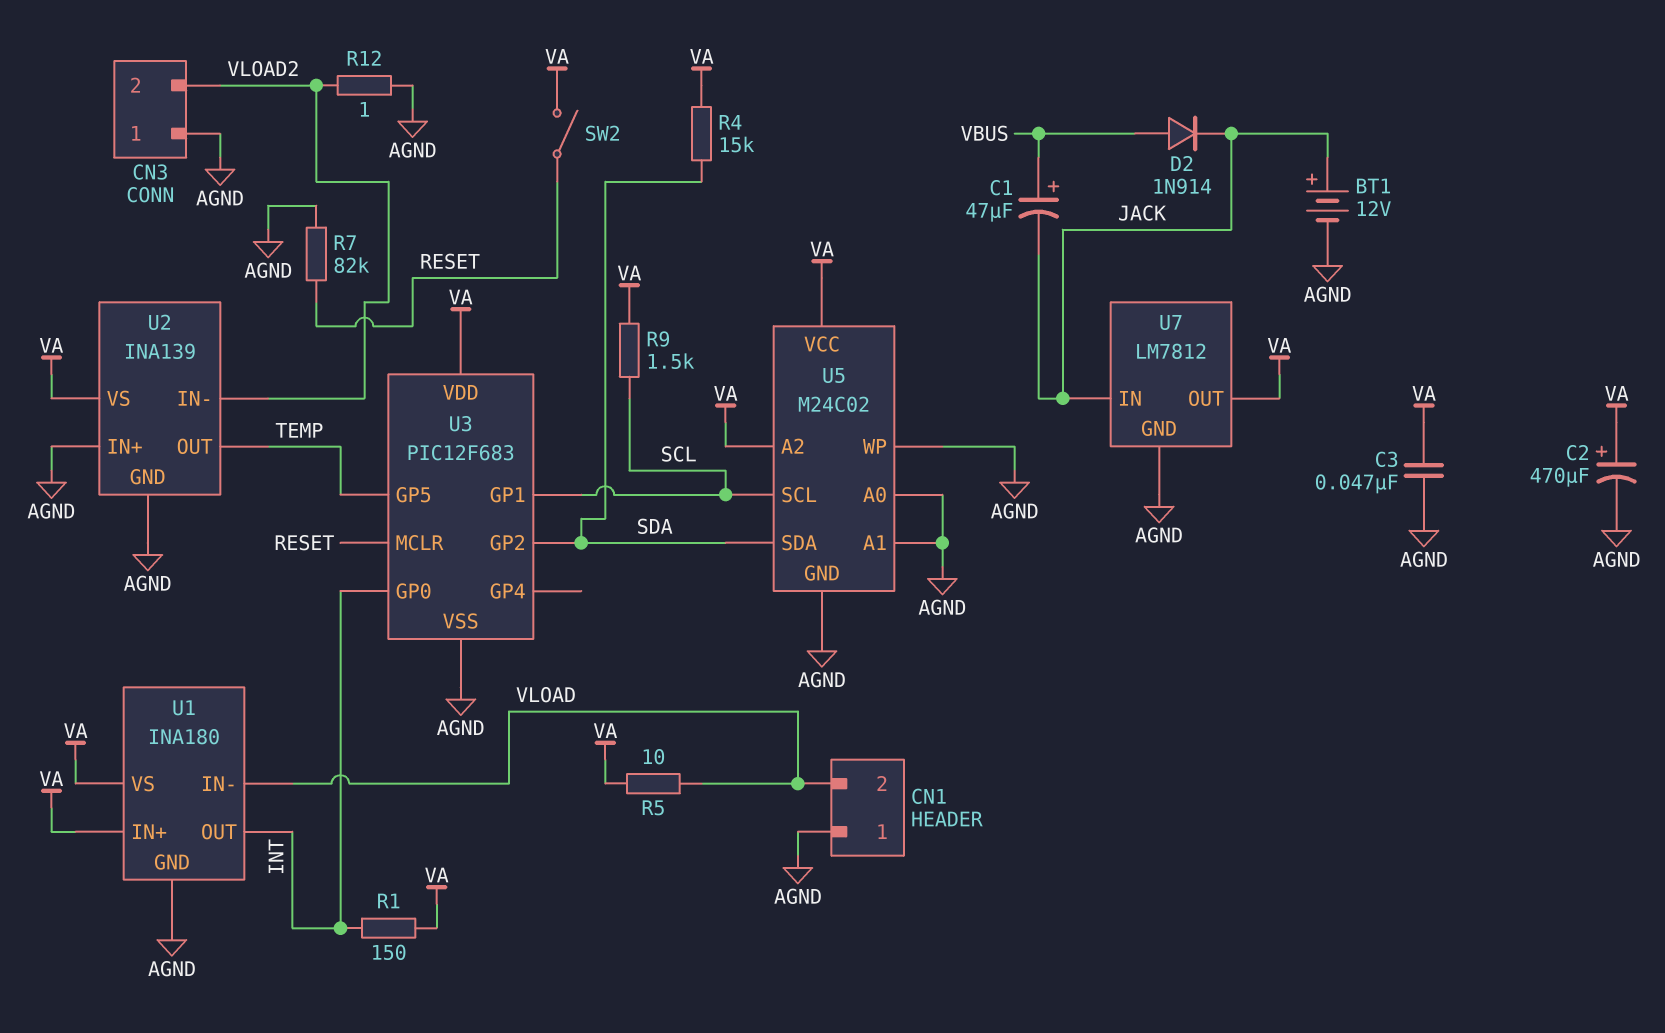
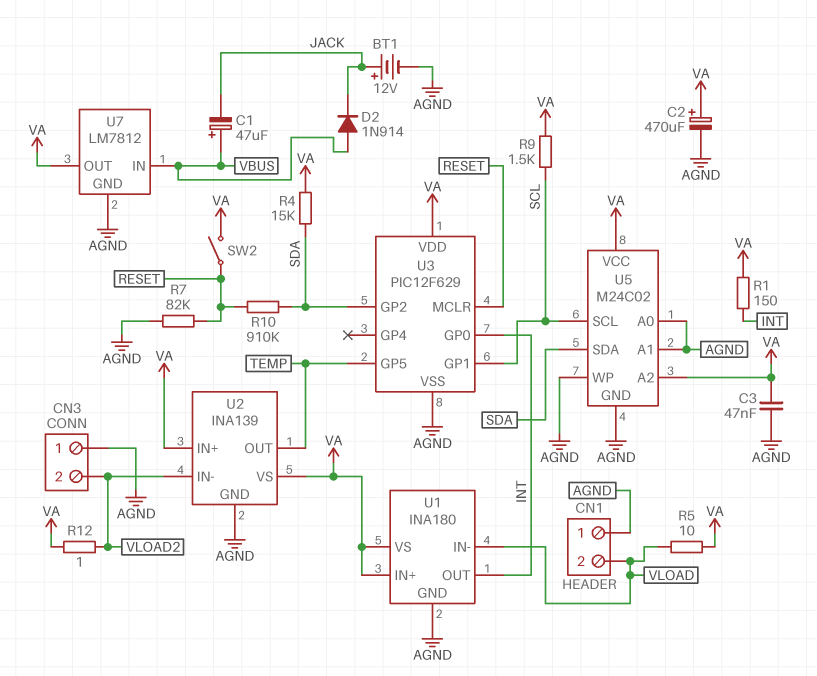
R10: none -> 910k (RESET, SDA)
R12: 1 (AGND, VLOAD2) -> 1 (VA, VLOAD2)
U2 pin IN+: AGND -> VA
U3: PIC12F683 -> PIC12F629
U7 pin IN: JACK -> VBUS

